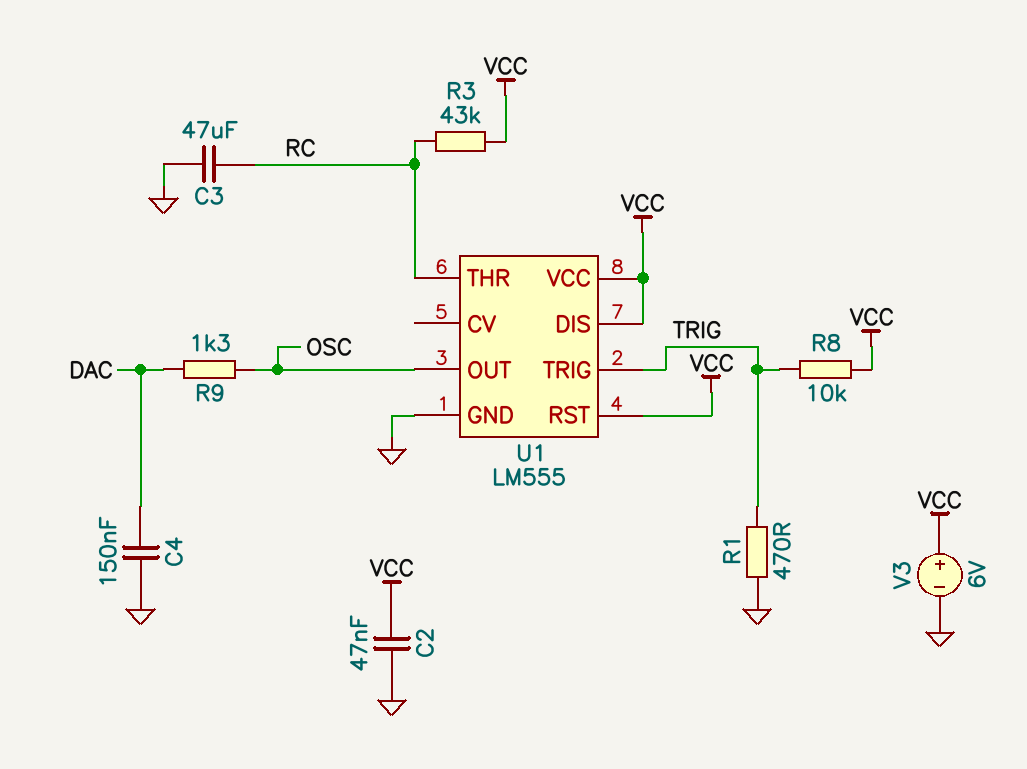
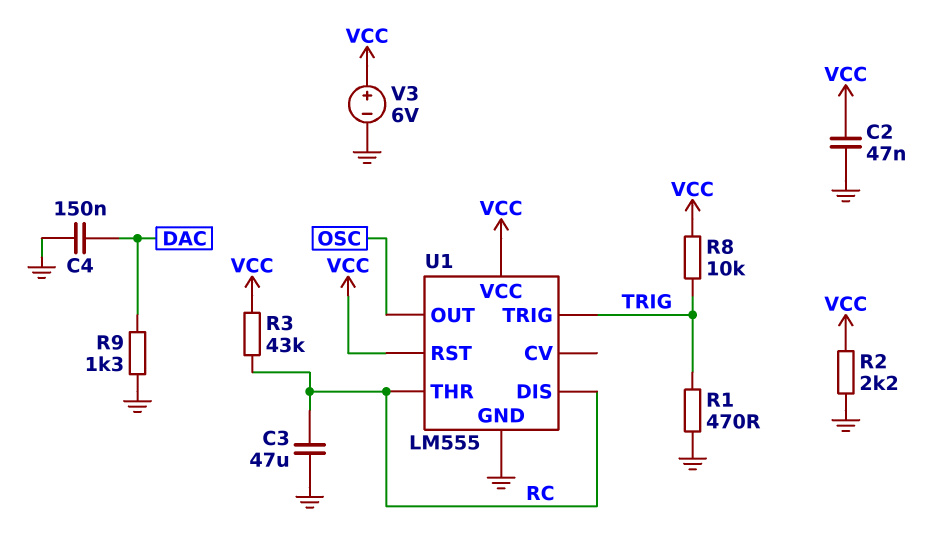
R2: none -> 2.2k (GND, VCC)
R9: 1.3k (DAC, OSC) -> 1.3k (DAC, GND)
U1 pin DIS: VCC -> RC

